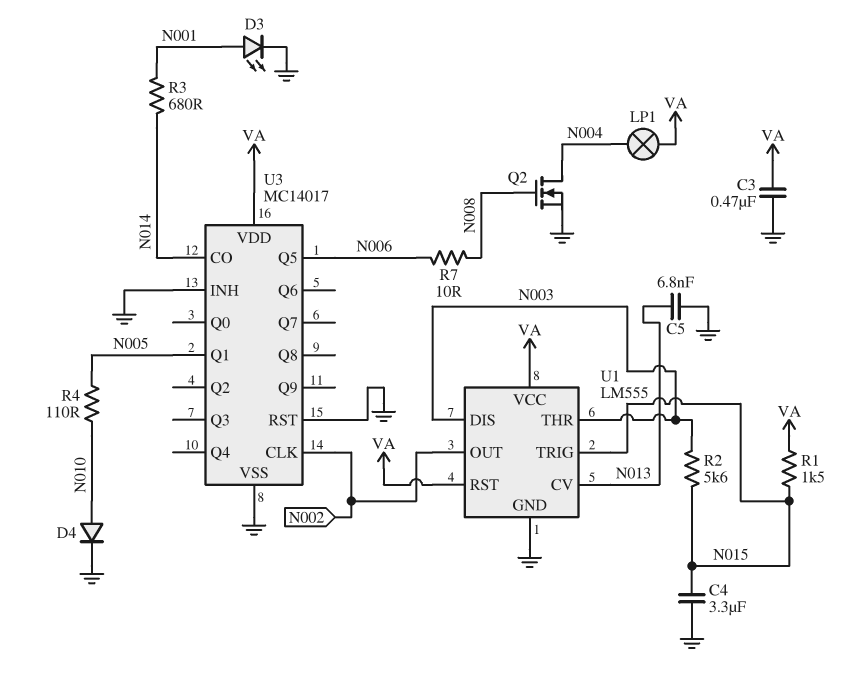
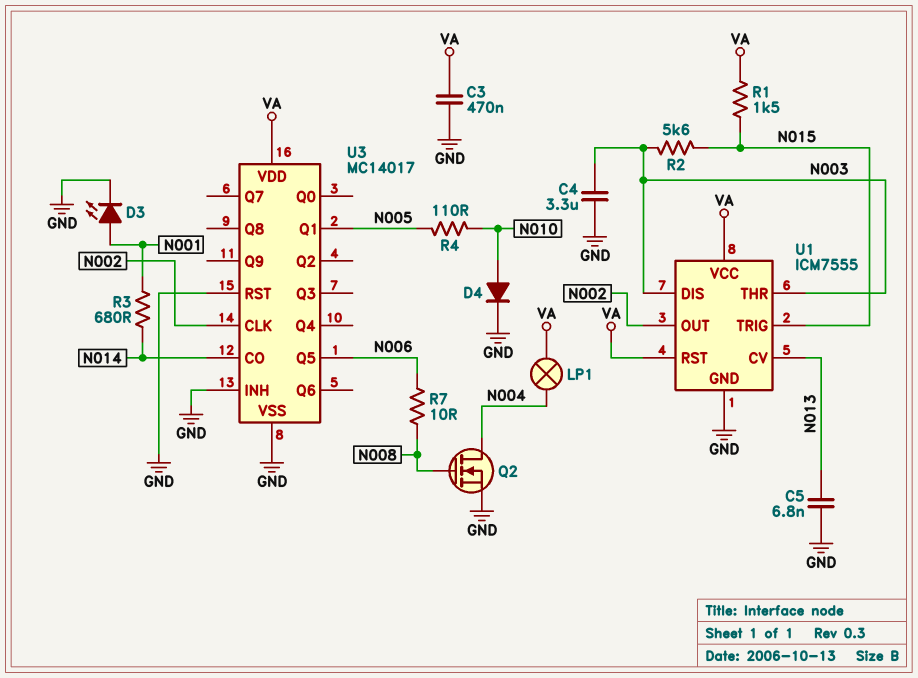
C4: 3.3uF (GND, N015) -> 3.3uF (GND, N003)
U1: LM555 -> ICM7555

